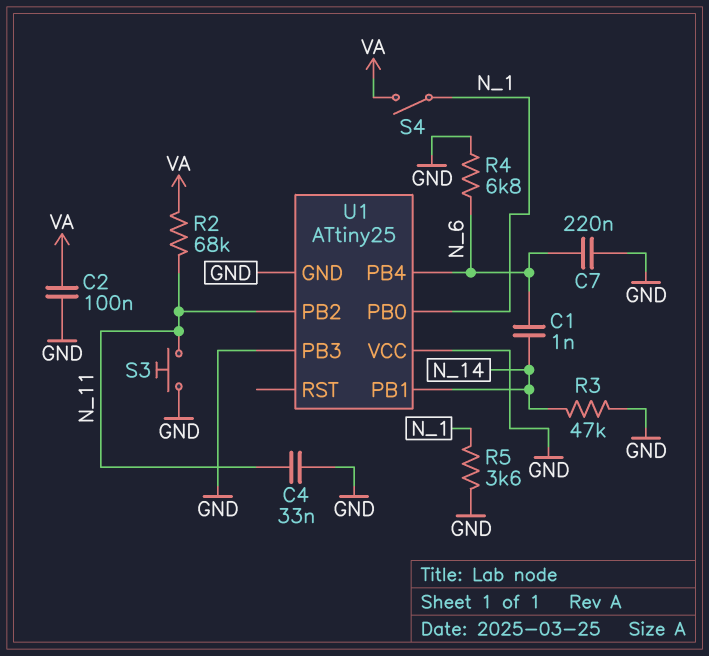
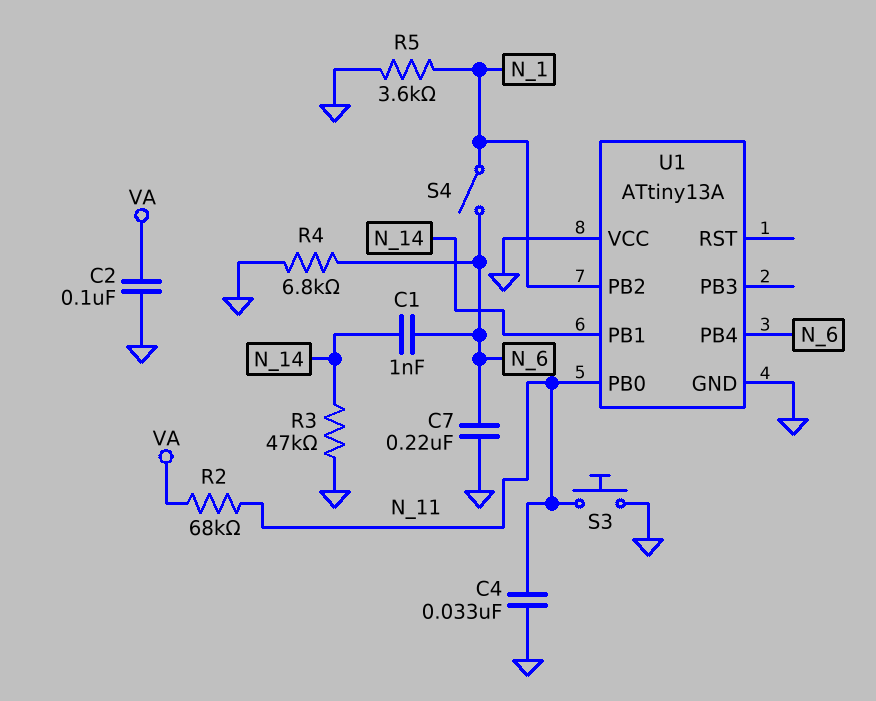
S4: switch (N_1, VA) -> switch (N_1, N_6)
U1: ATtiny25 -> ATtiny13A
U1 pin PB0: N_1 -> N_11
U1 pin PB2: N_11 -> N_1
U1 pin PB3: GND -> none

